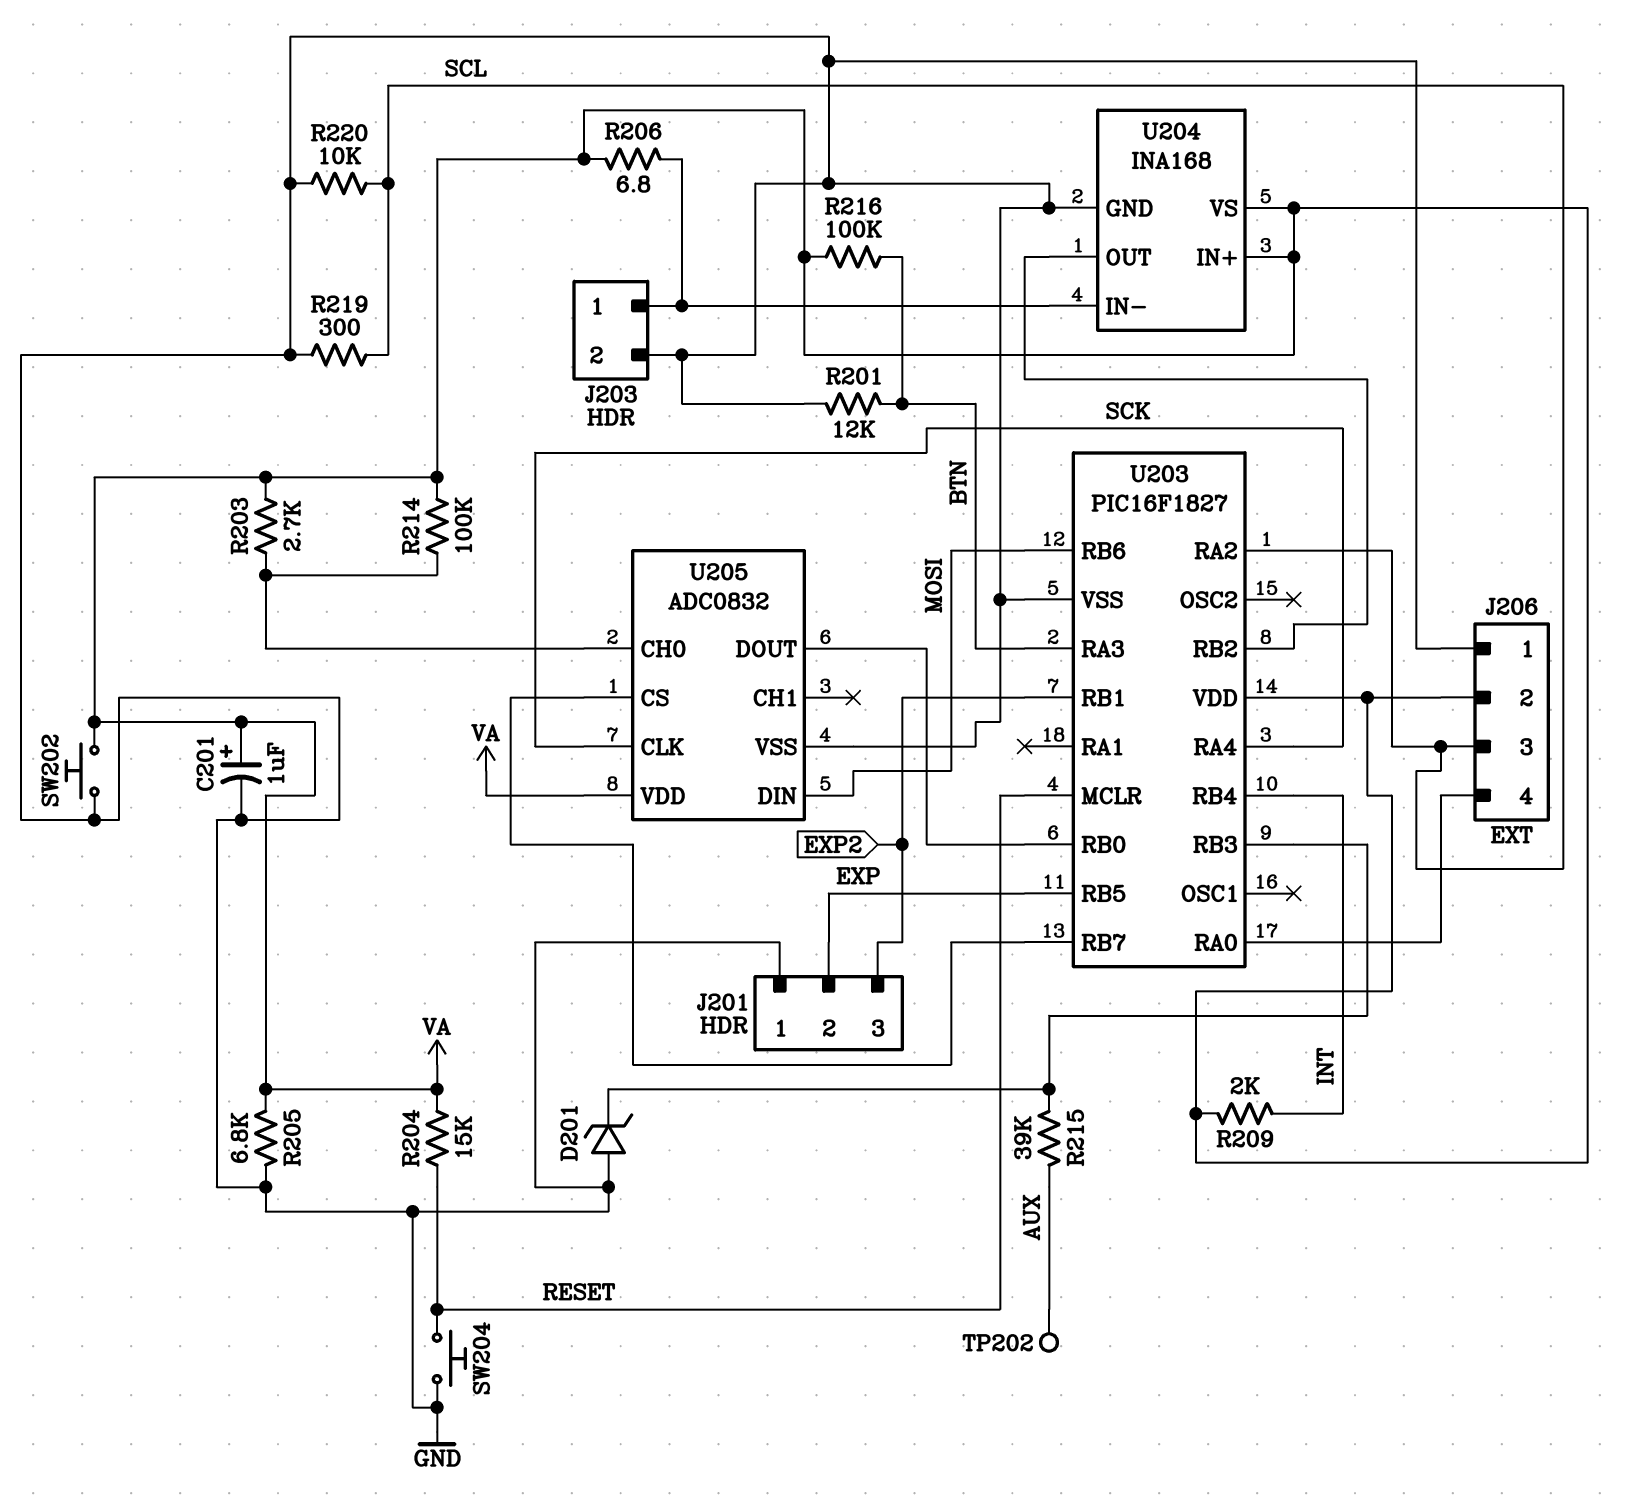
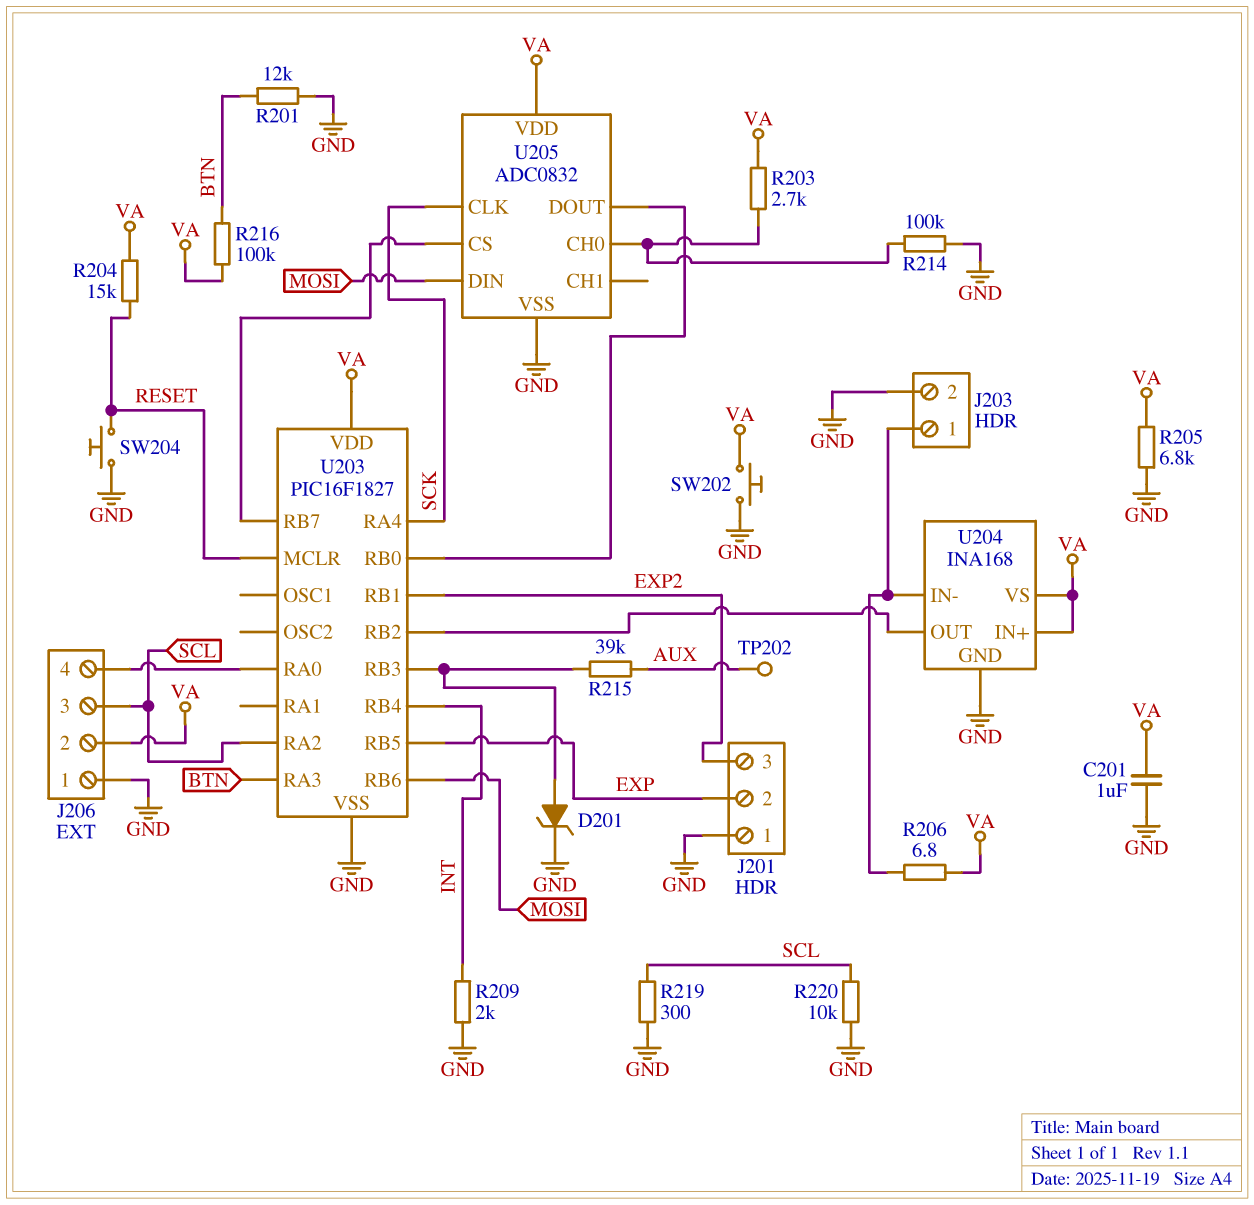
C201: 1uF (plus VA, minus GND) -> 1uF (GND, VA)
D201: zener (A GND, K U203/RB3) -> zener (A U203/RB3, K GND)
R209: 2k (INT, VA) -> 2k (GND, INT)
R214: 100k (U205/CH0, VA) -> 100k (GND, U205/CH0)

